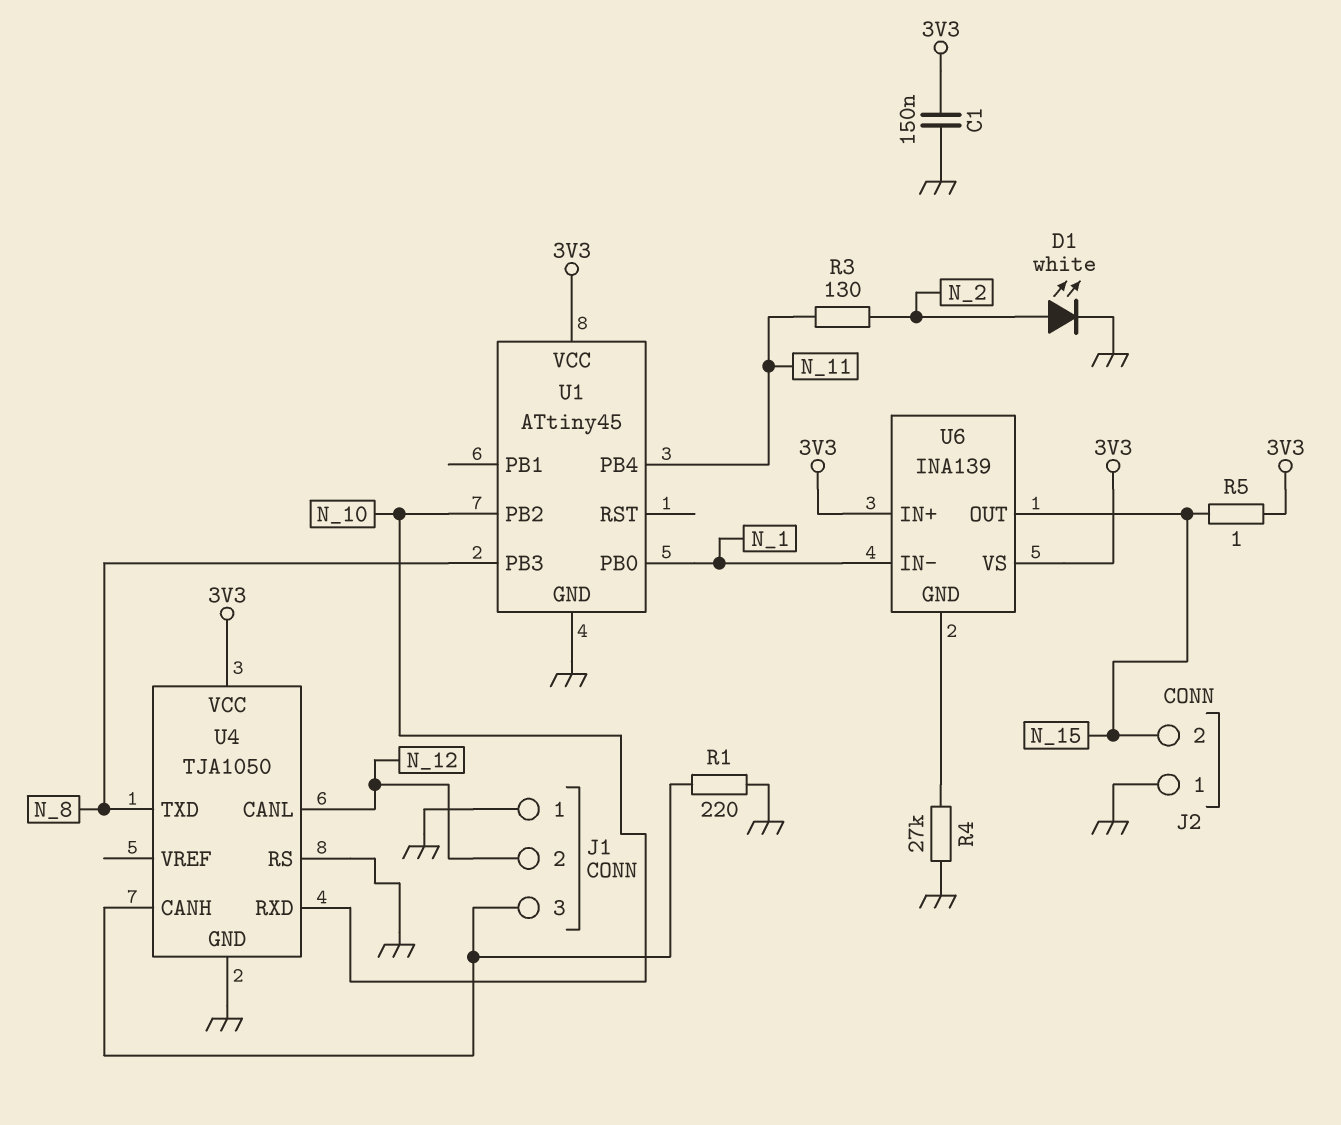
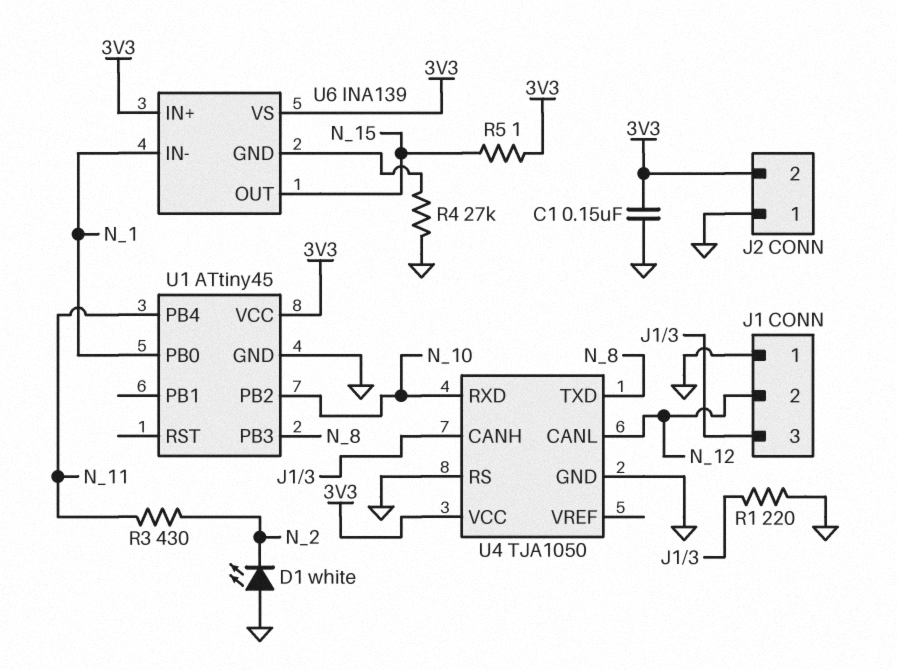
D1: LED white (A N_2, K GND) -> LED white (A GND, K N_2)
J2 pin 2: N_15 -> 3V3
R3: 130 (N_2, N_11) -> 430 (N_2, N_11)

